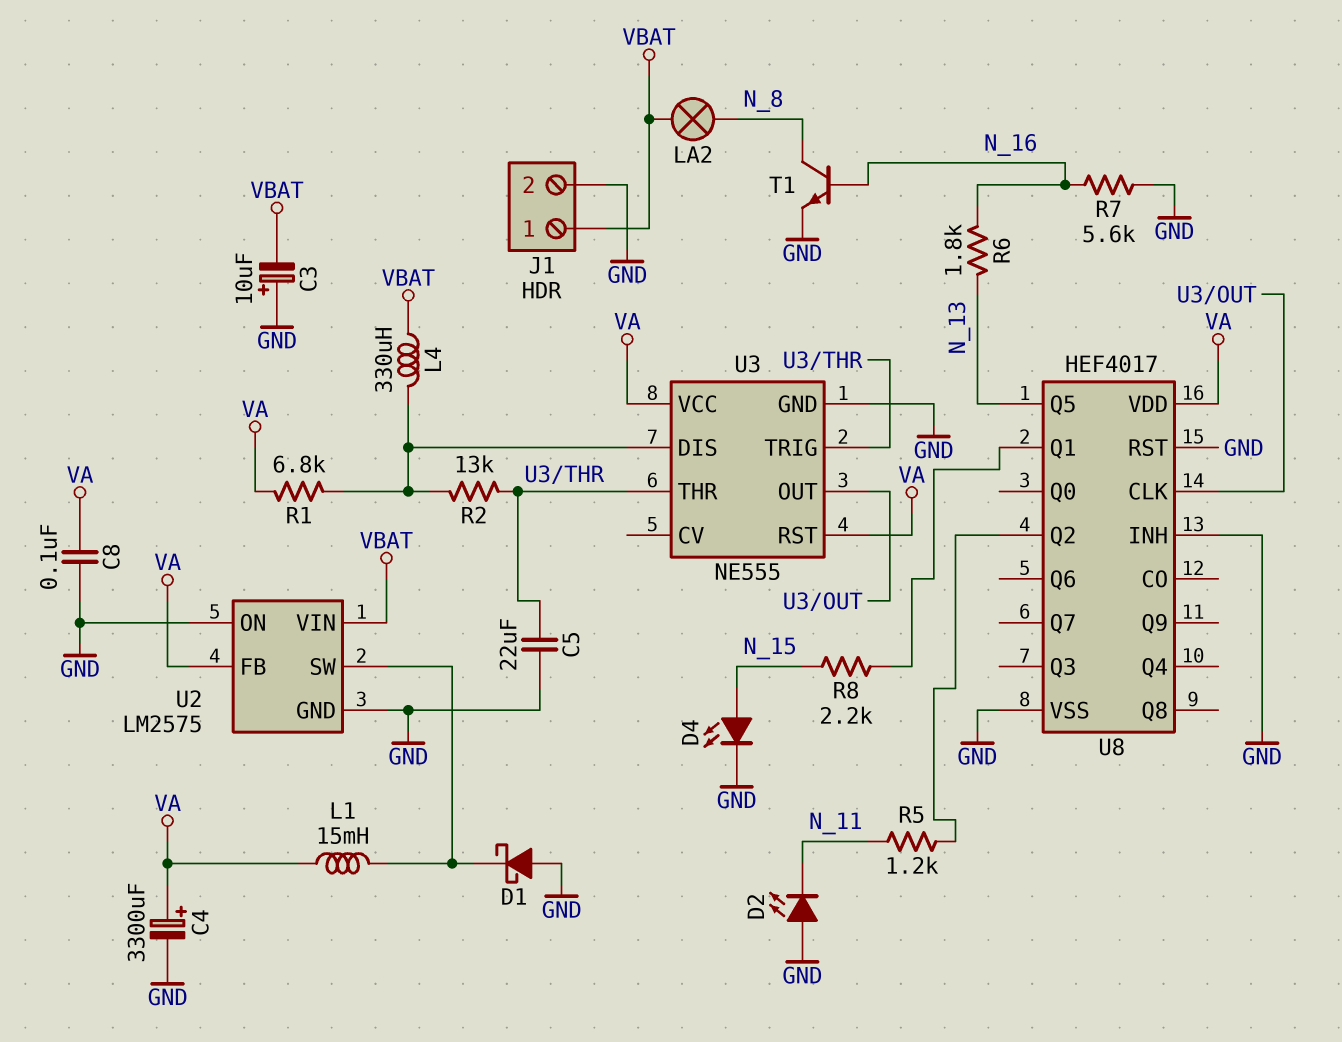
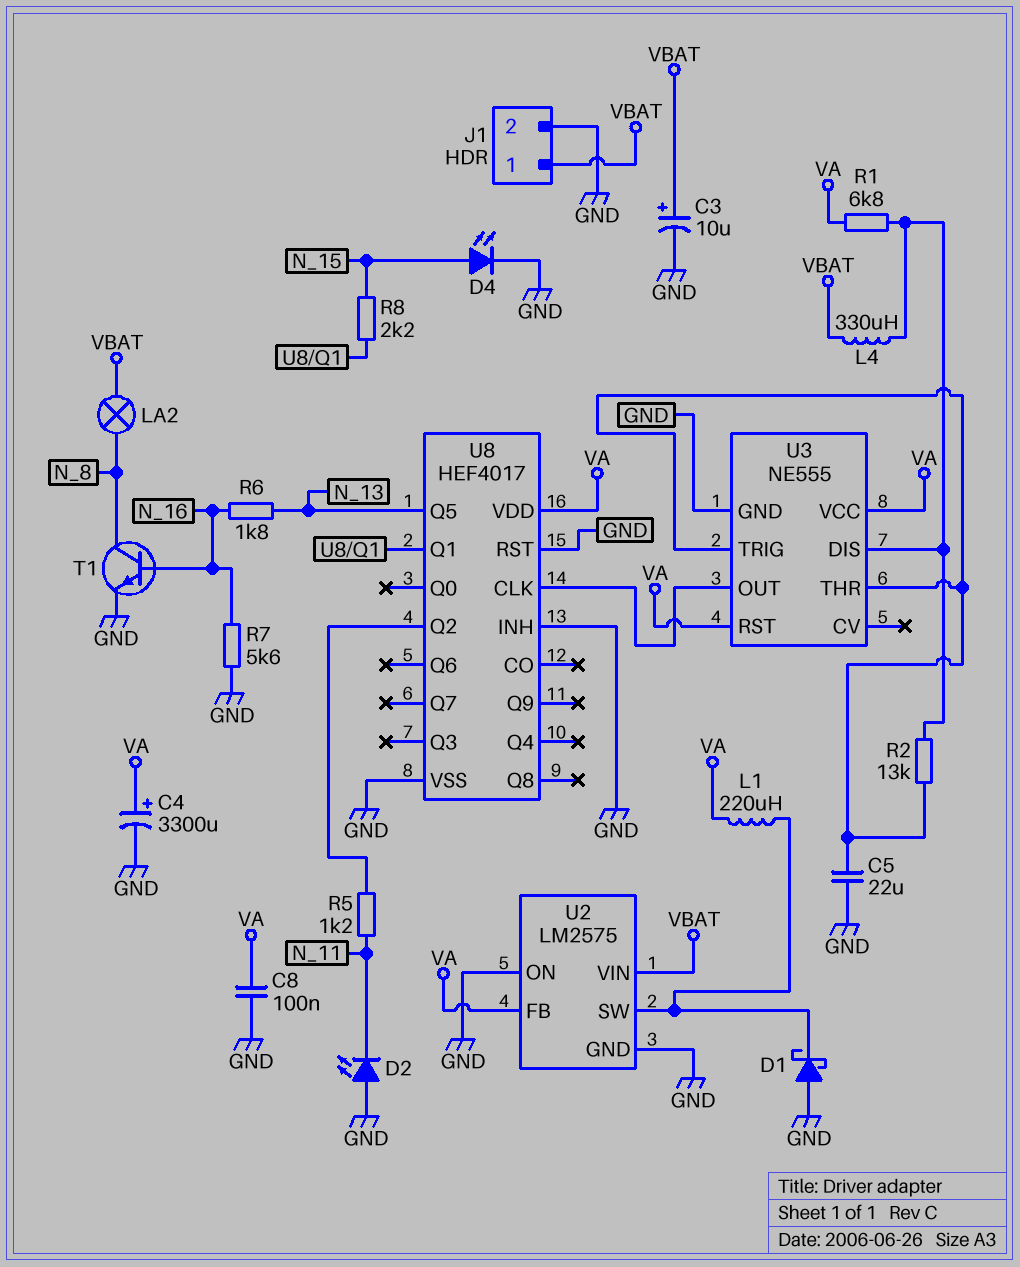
C3: 10uF (plus GND, minus VBAT) -> 10uF (plus VBAT, minus GND)
L1: 15mH (U2/SW, VA) -> 220uH (U2/SW, VA)

